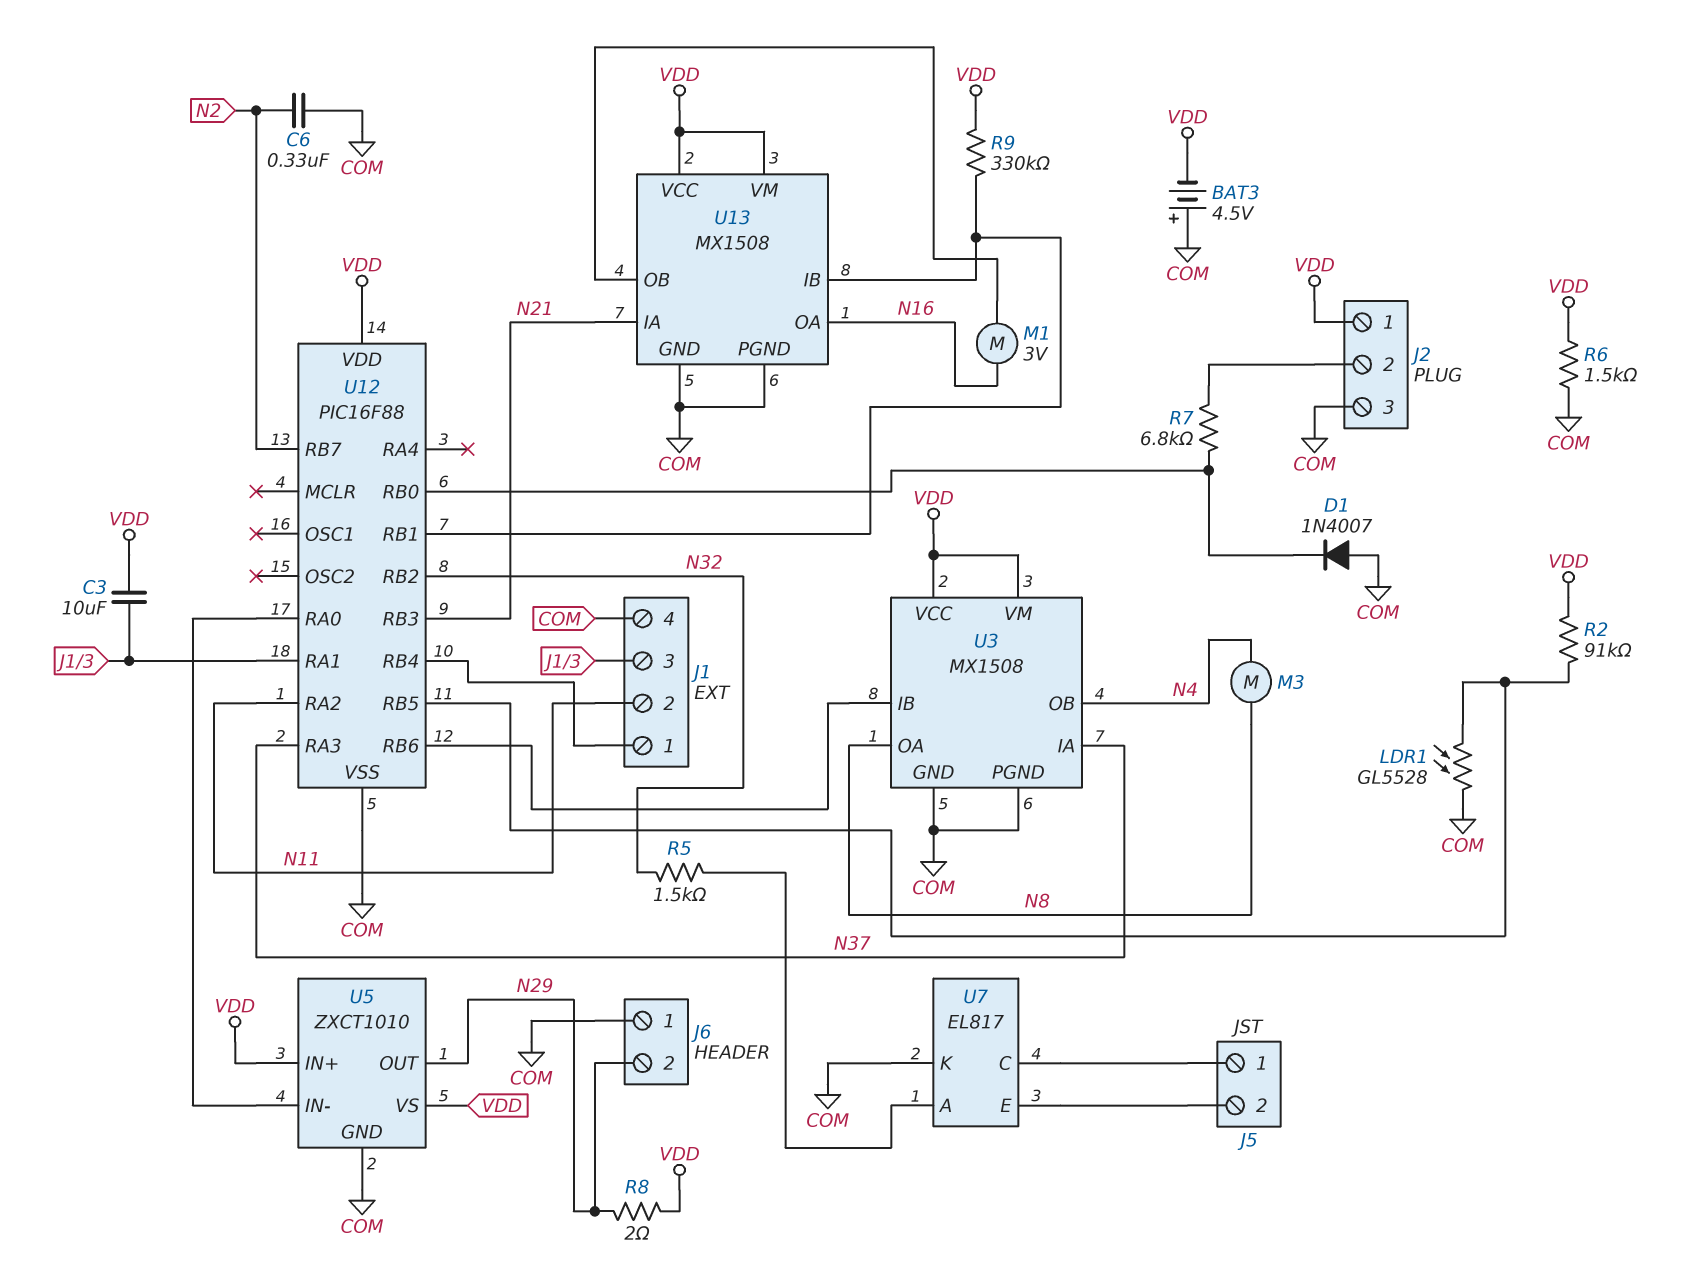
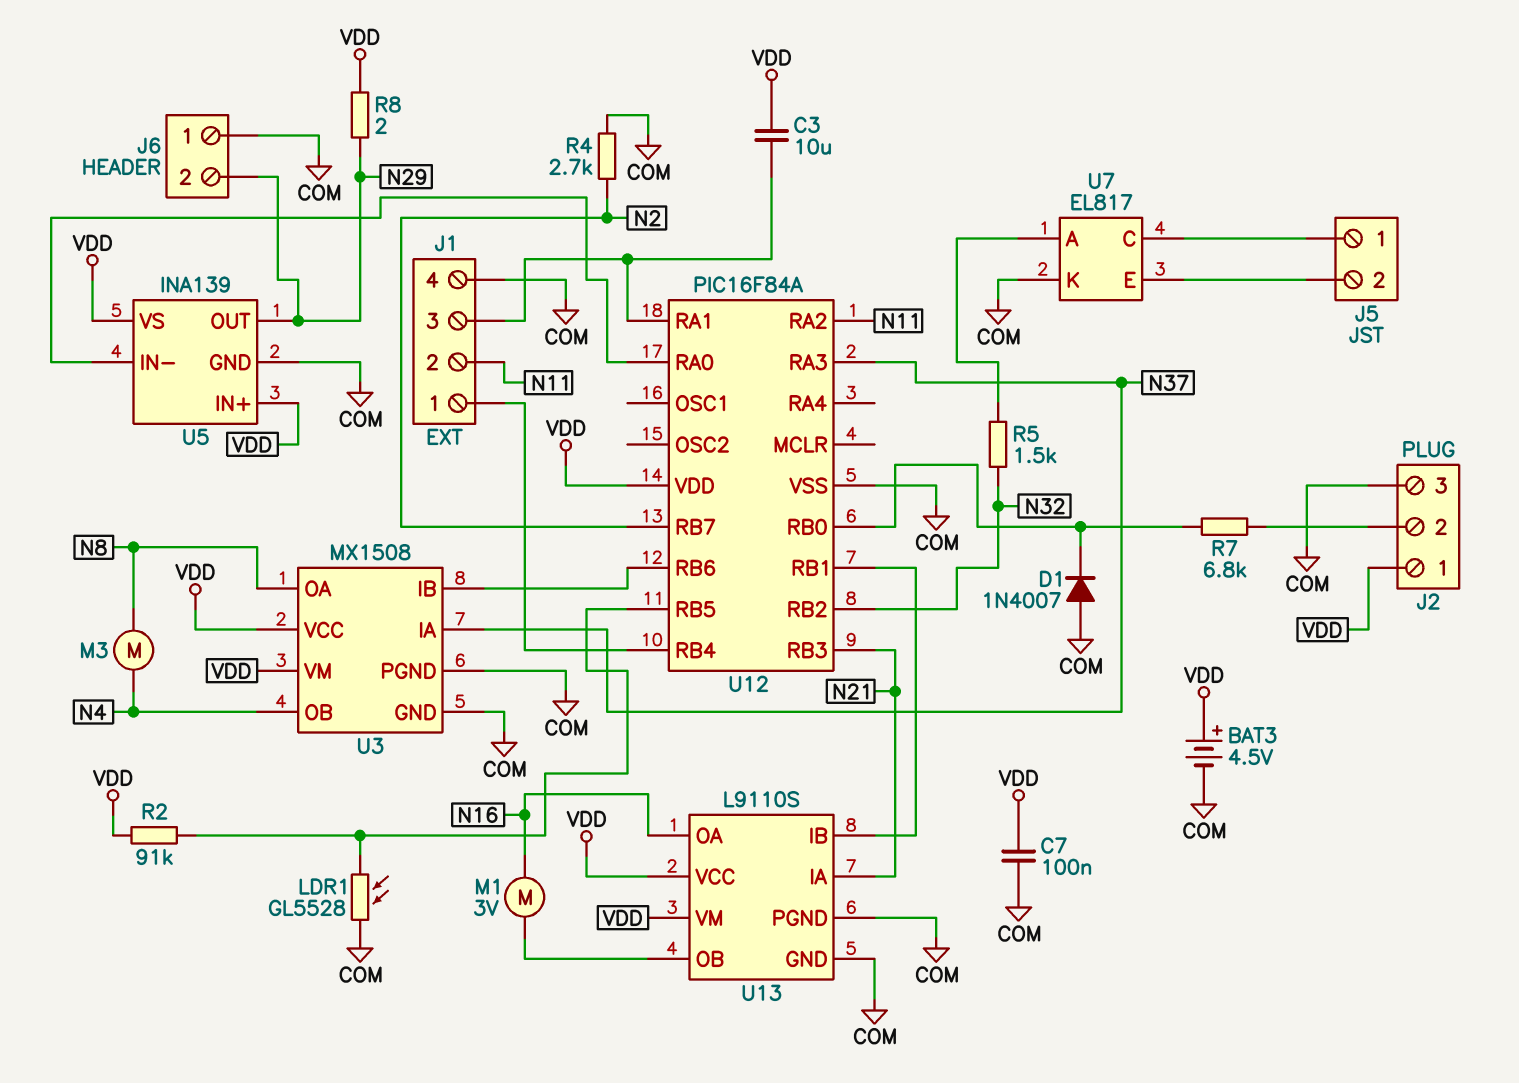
BAT3: 4.5V (plus COM, minus VDD) -> 4.5V (plus VDD, minus COM)
C6: 330nF (COM, N2) -> none
C7: none -> 100nF (COM, VDD)
R4: none -> 2.7k (COM, N2)
R6: 1.5k (COM, VDD) -> none
R9: 330k (U12/RB1, VDD) -> none
U5: ZXCT1010 -> INA139
U12: PIC16F88 -> PIC16F84A
U13: MX1508 -> L9110S

